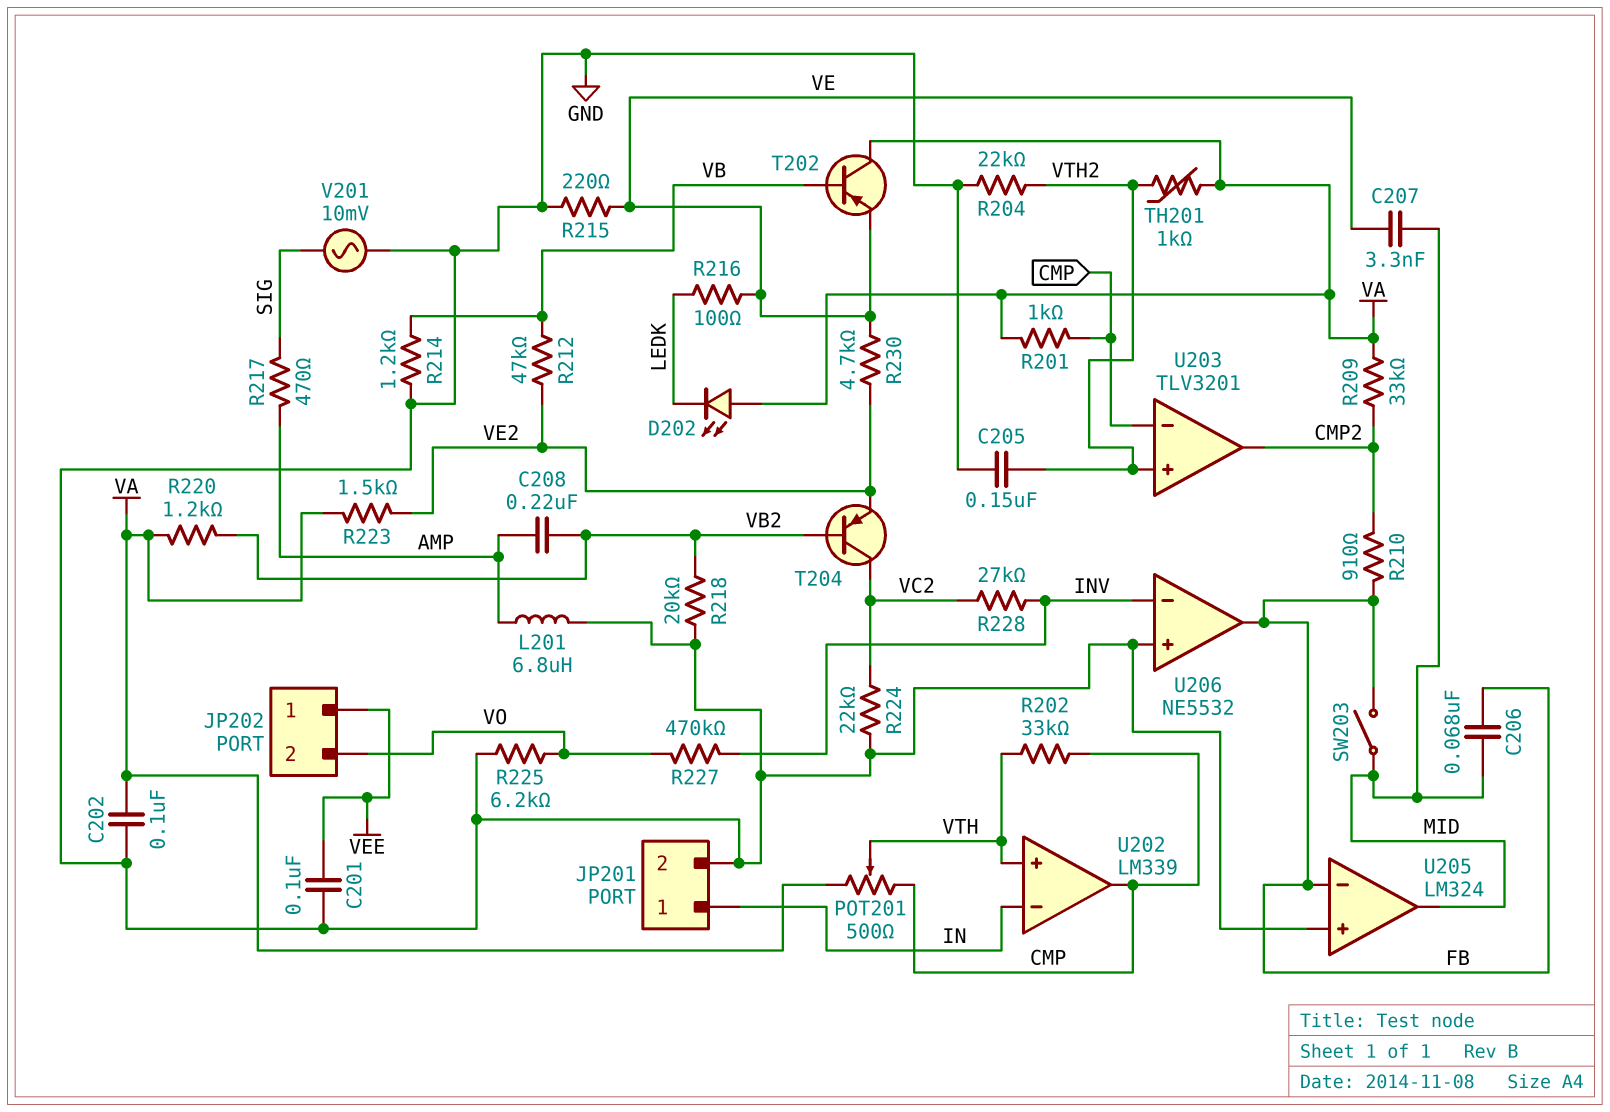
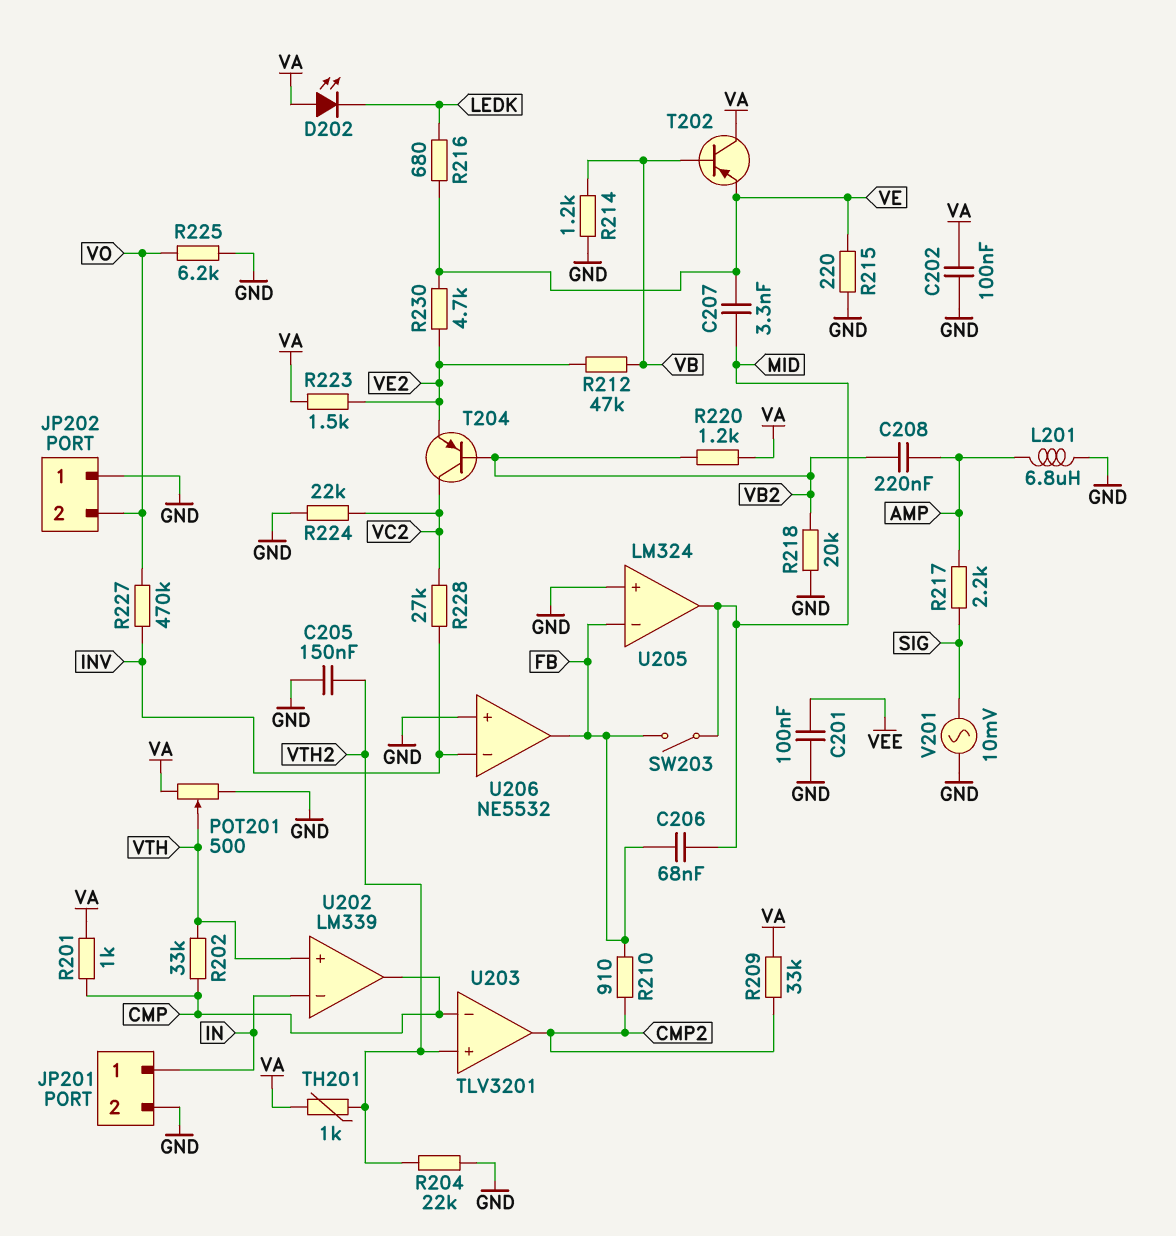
JP202 pin 1: VEE -> GND
POT201: 500 (CMP, VA, wiper VTH) -> 500 (GND, VA, wiper VTH)
R216: 100 (LEDK, VE) -> 680 (LEDK, VE)
R217: 470 (AMP, SIG) -> 2.2k (AMP, SIG)

